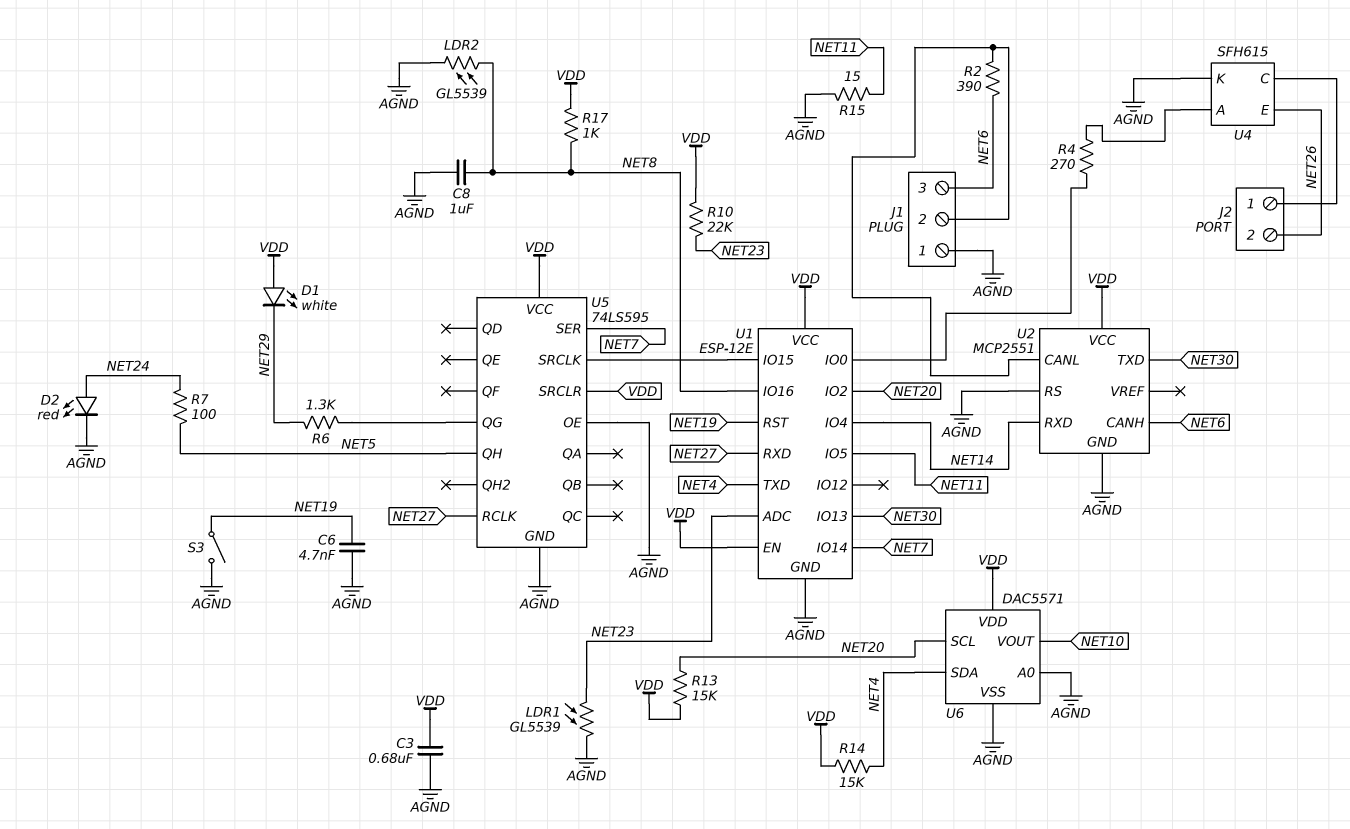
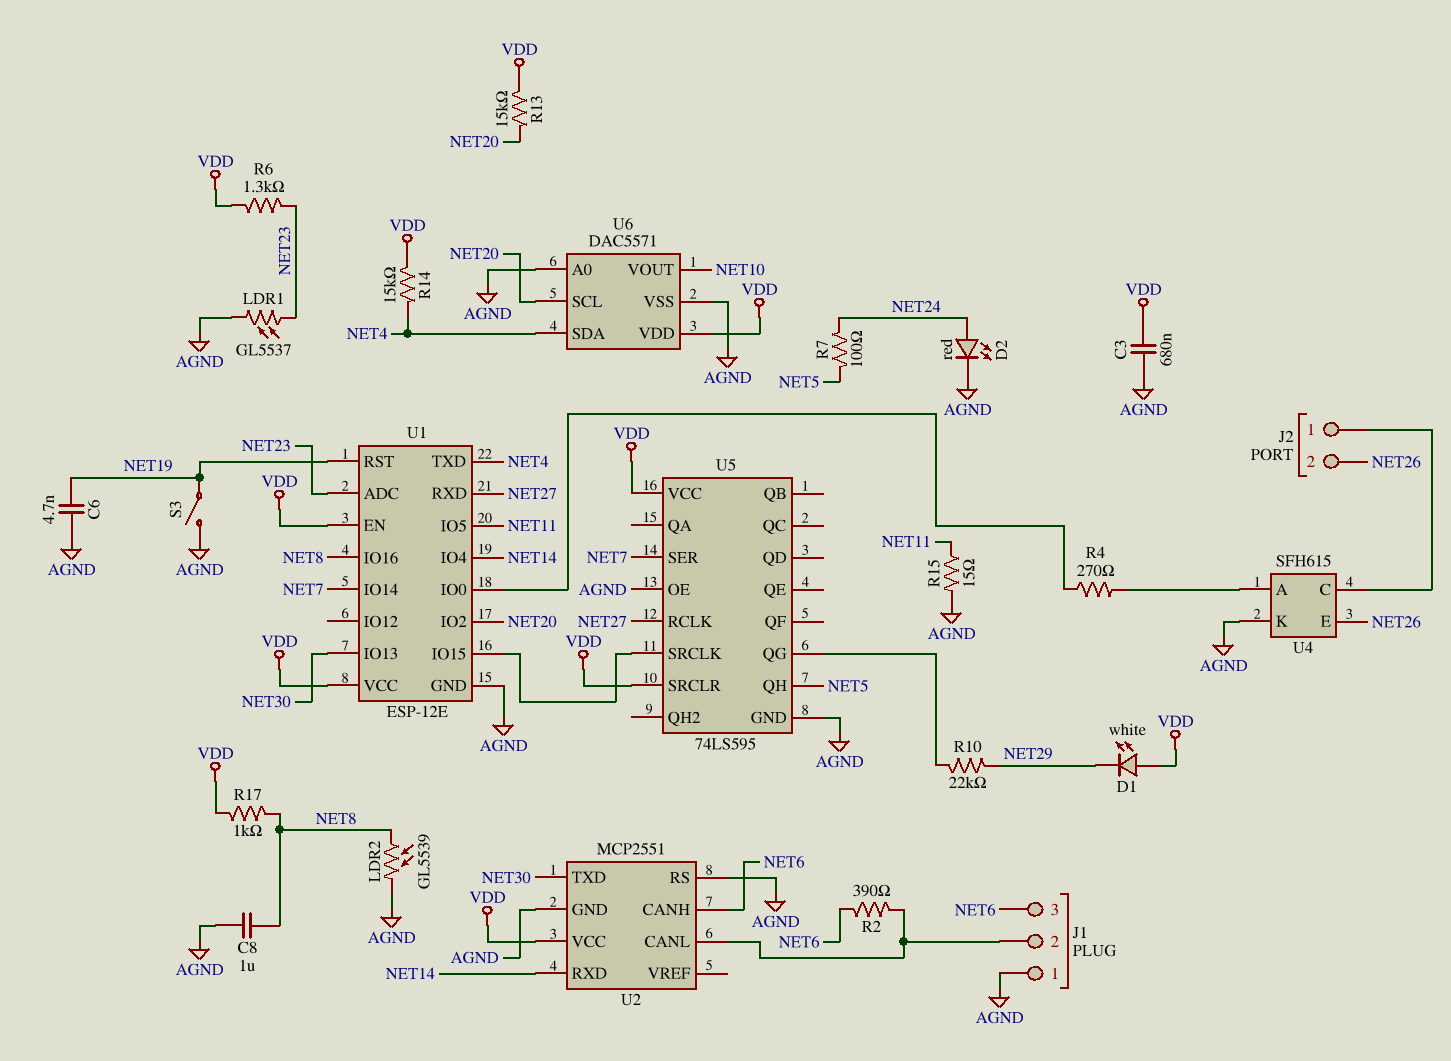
LDR1: GL5539 (AGND, NET23) -> GL5537 (AGND, NET23)
R6: 1.3k (NET29, U5/QG) -> 1.3k (NET23, VDD)
R10: 22k (NET23, VDD) -> 22k (NET29, U5/QG)

